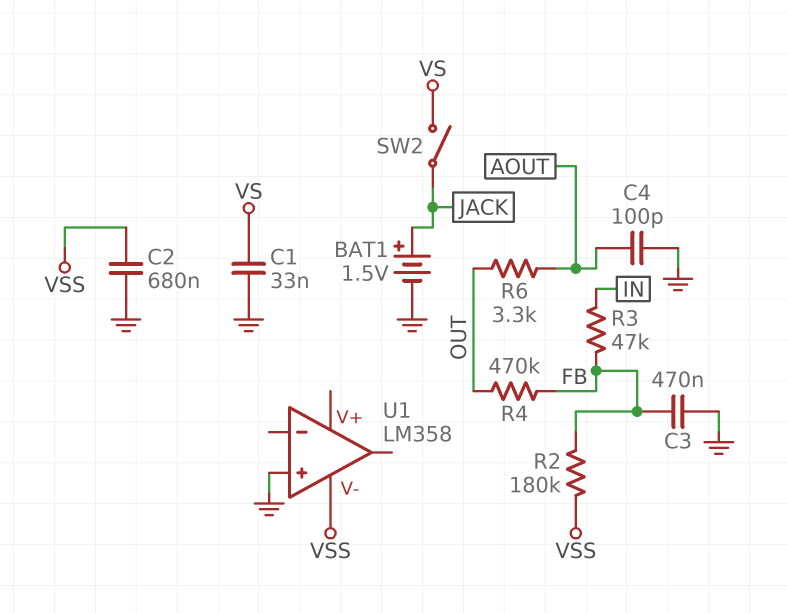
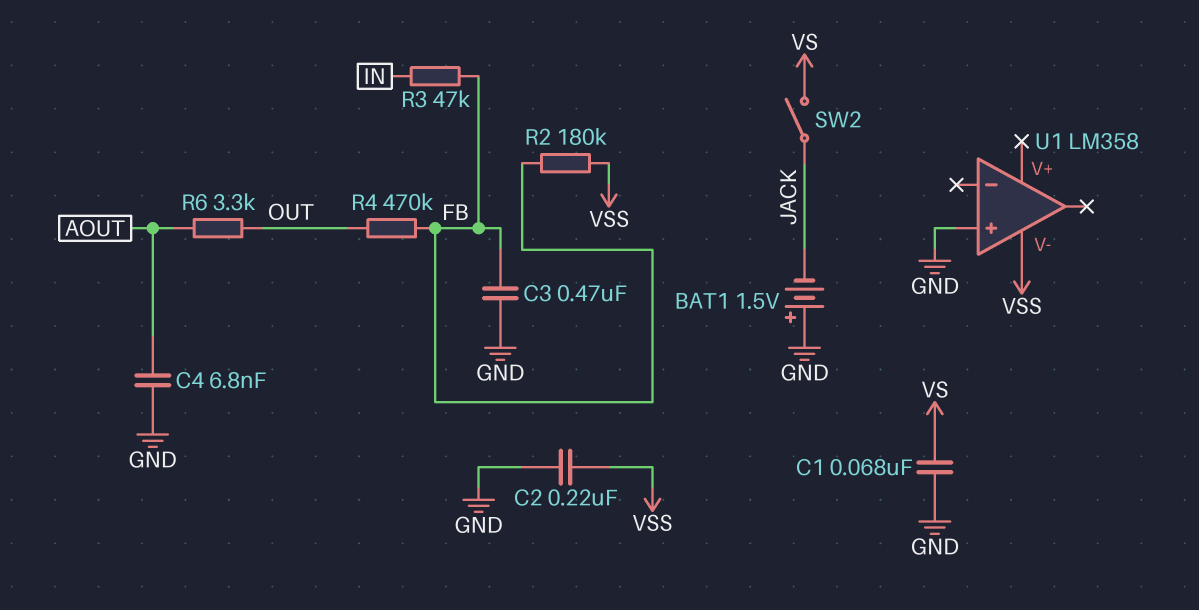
BAT1: 1.5V (plus JACK, minus GND) -> 1.5V (plus GND, minus JACK)
C1: 33nF (GND, VS) -> 68nF (GND, VS)
C2: 680nF (GND, VSS) -> 220nF (GND, VSS)
C4: 100pF (AOUT, GND) -> 6.8nF (AOUT, GND)

